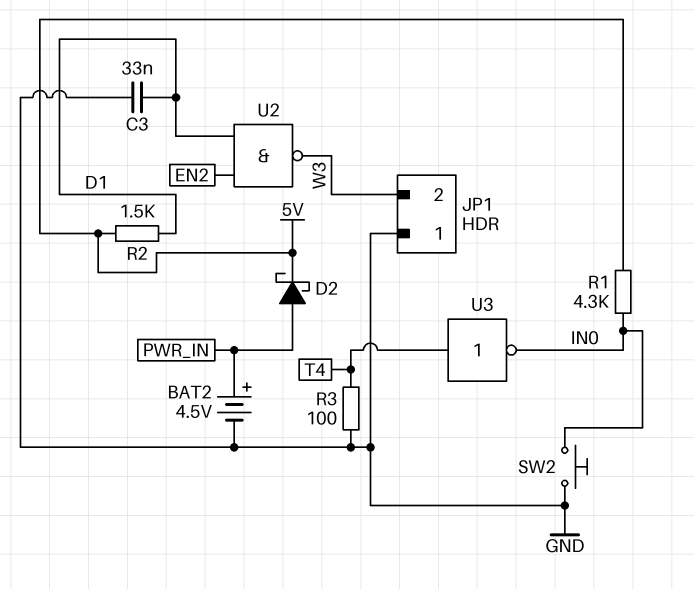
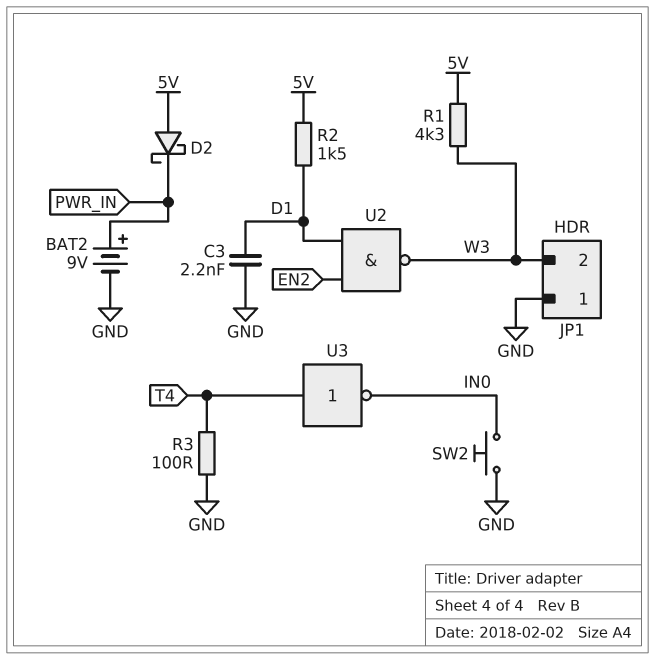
BAT2: 4.5V (plus PWR_IN, minus GND) -> 9V (plus PWR_IN, minus GND)
C3: 33nF (D1, GND) -> 2.2nF (D1, GND)
D2: schottky (A PWR_IN, K 5V) -> schottky (A 5V, K PWR_IN)
R1: 4.3k (5V, IN0) -> 4.3k (5V, W3)

